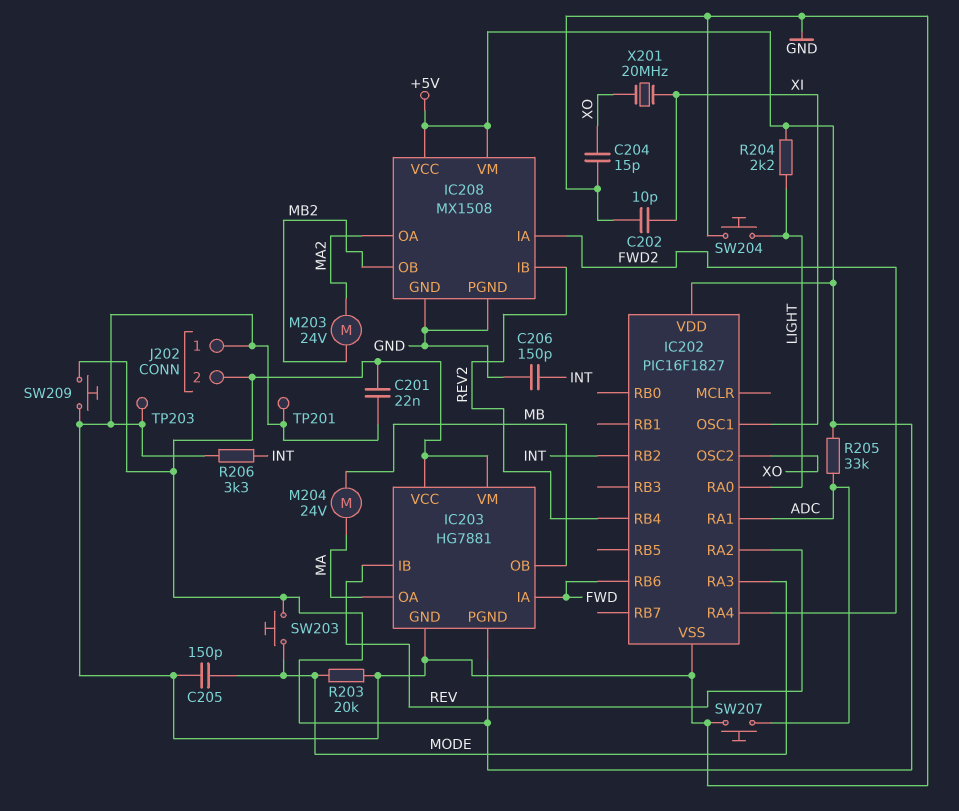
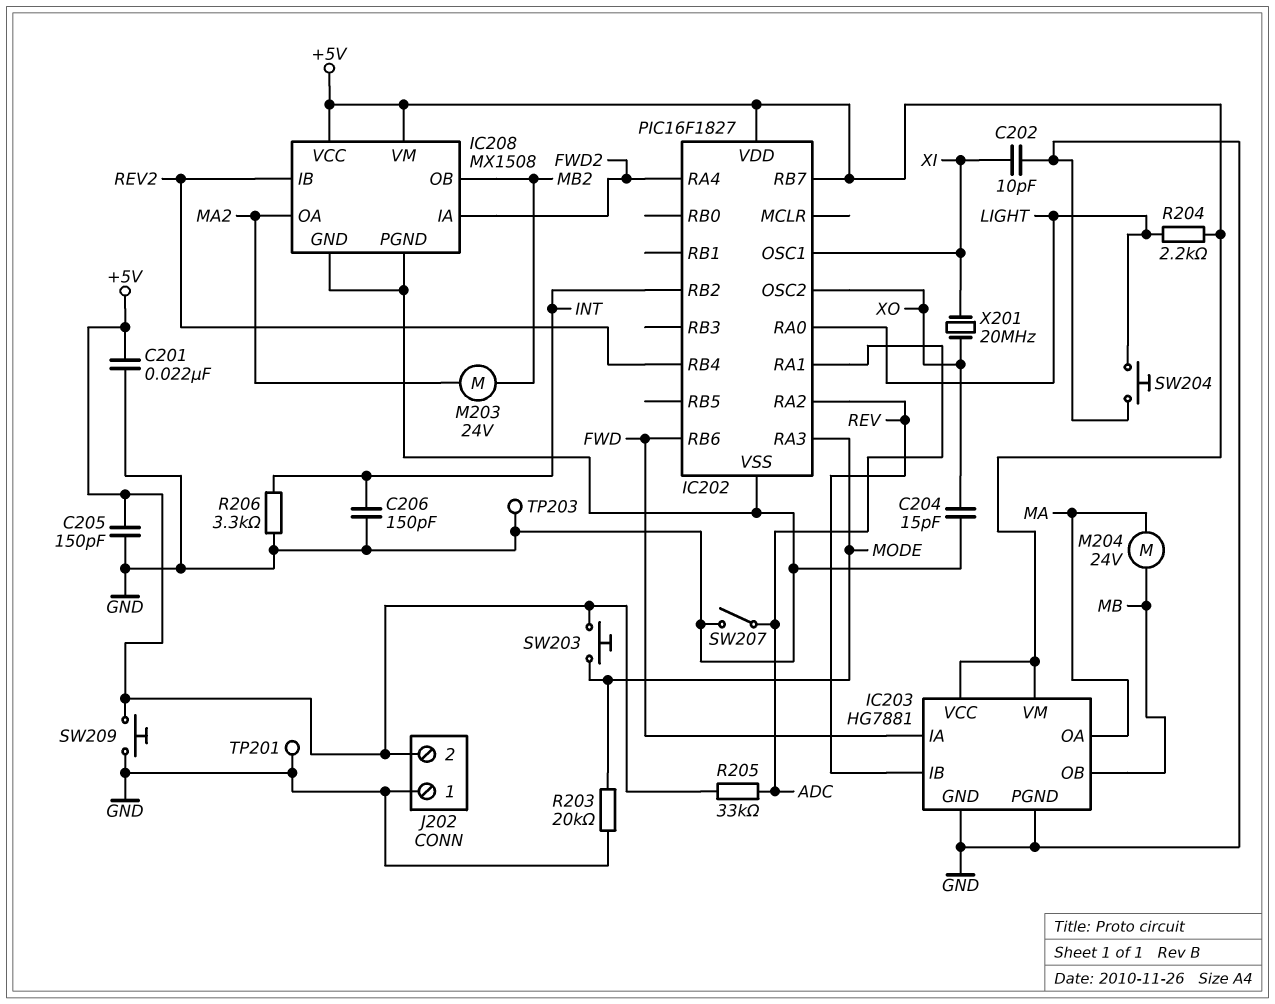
C205: 150pF (GND, MODE) -> 150pF (+5V, GND)
IC202 pin RB7: none -> +5V
IC203 pin PGND: +5V -> GND
SW207: button (ADC, GND) -> switch (ADC, GND)

